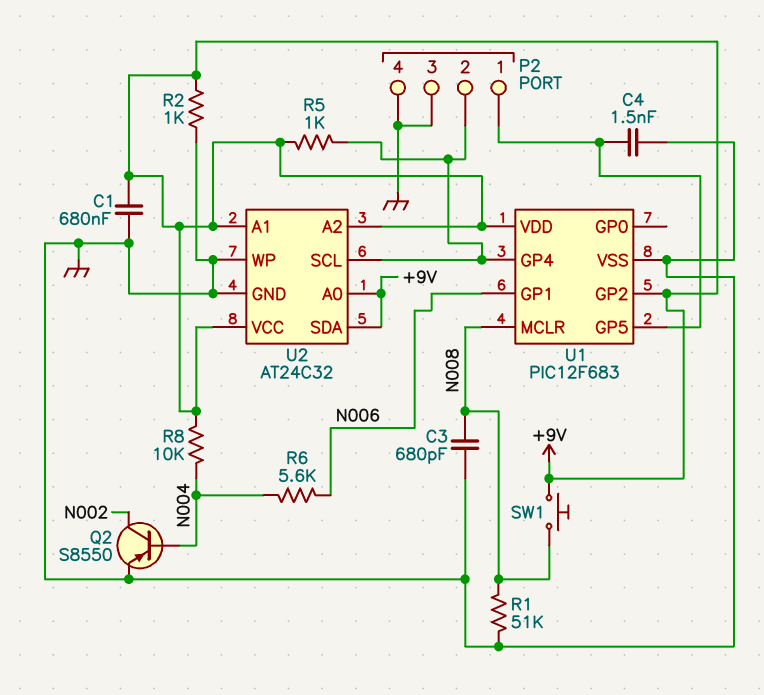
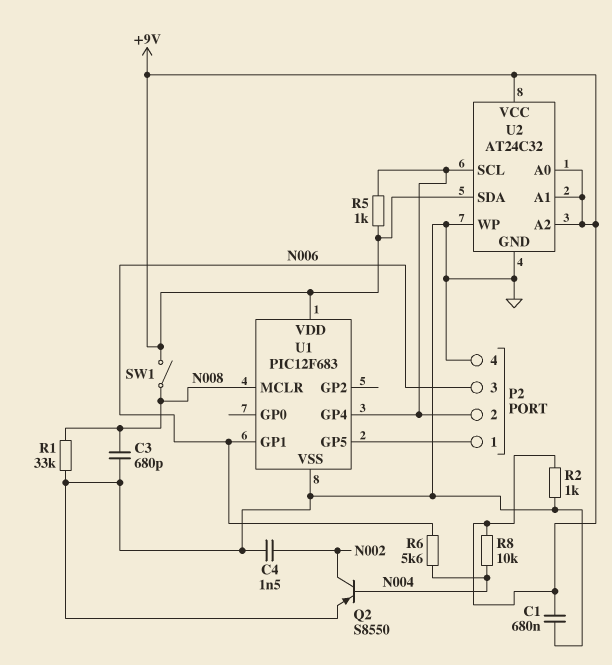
C4: 1.5nF (GND, P2/1) -> 1.5nF (GND, N002)
P2 pin 3: GND -> N006
R1: 51k (GND, N008) -> 33k (GND, N008)
SW1: button (+9V, N008) -> switch (+9V, N008)
U1 pin GP2: +9V -> none

